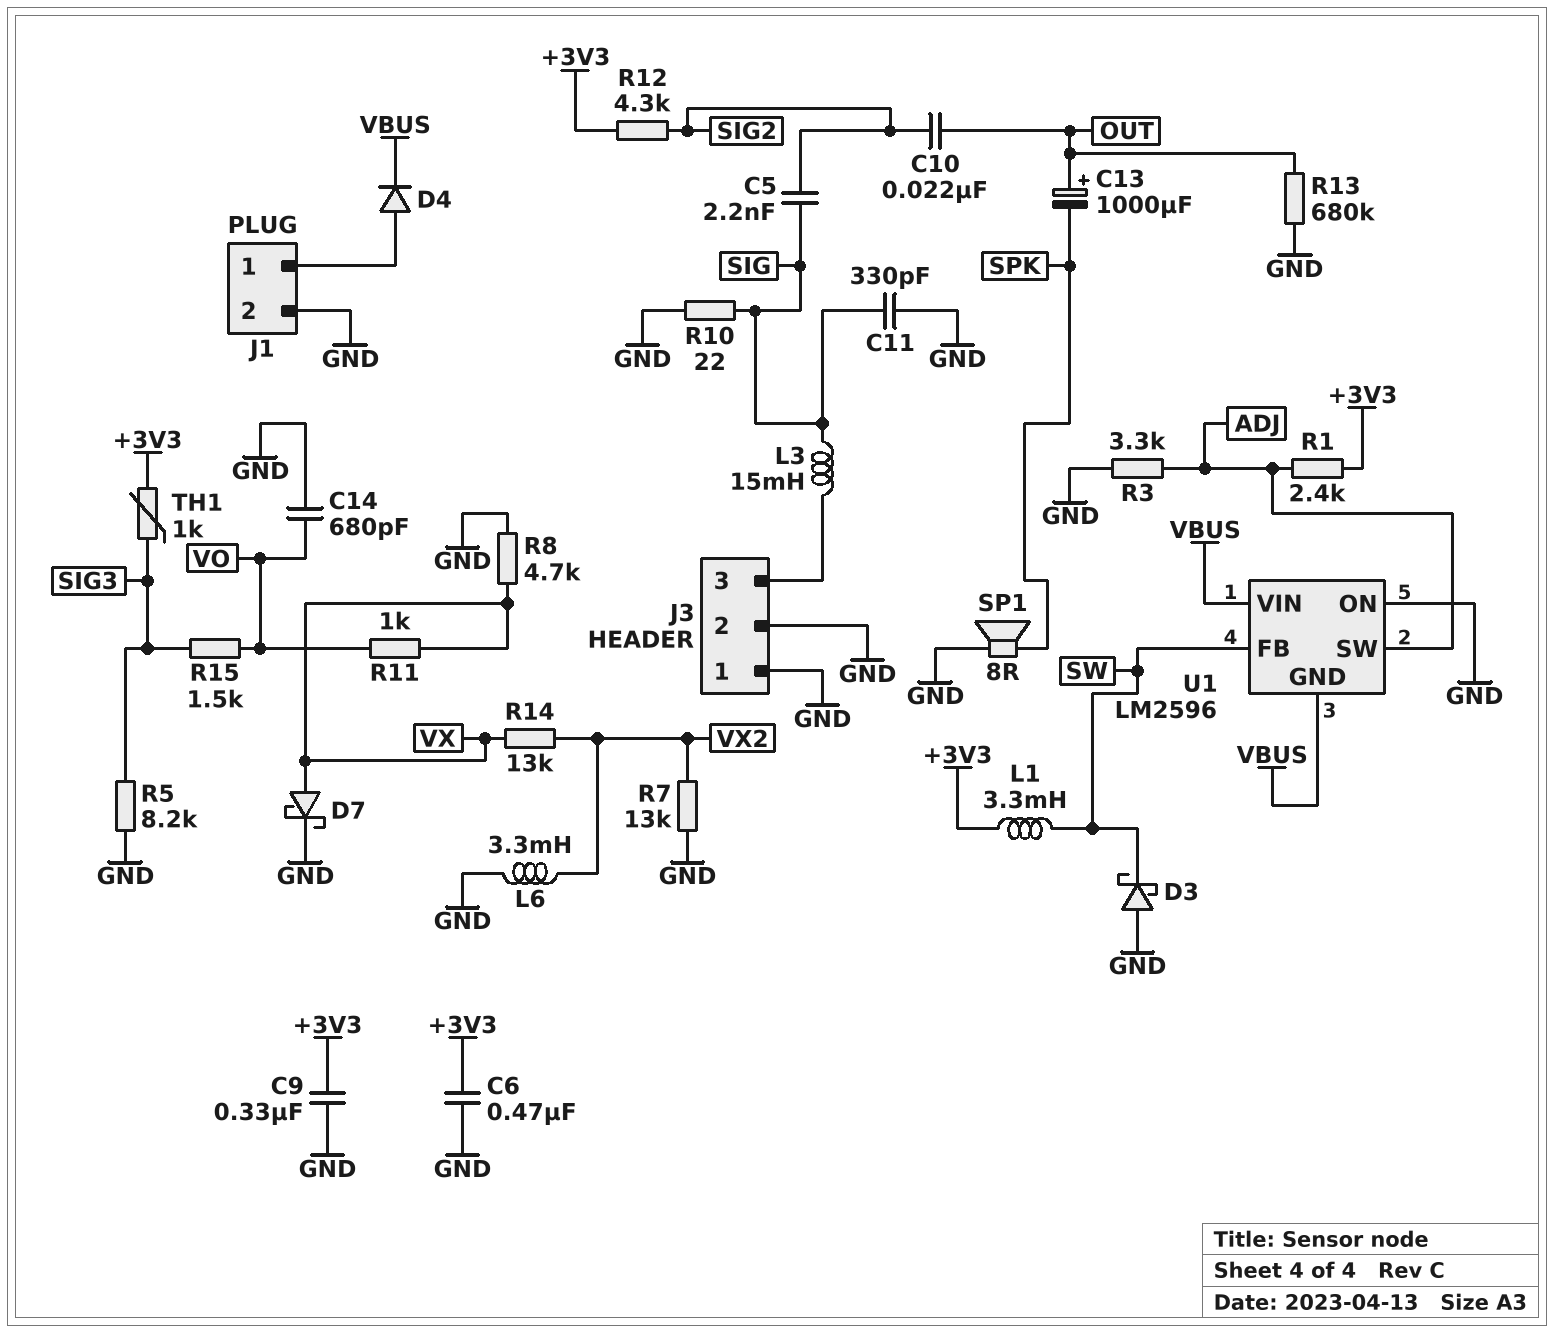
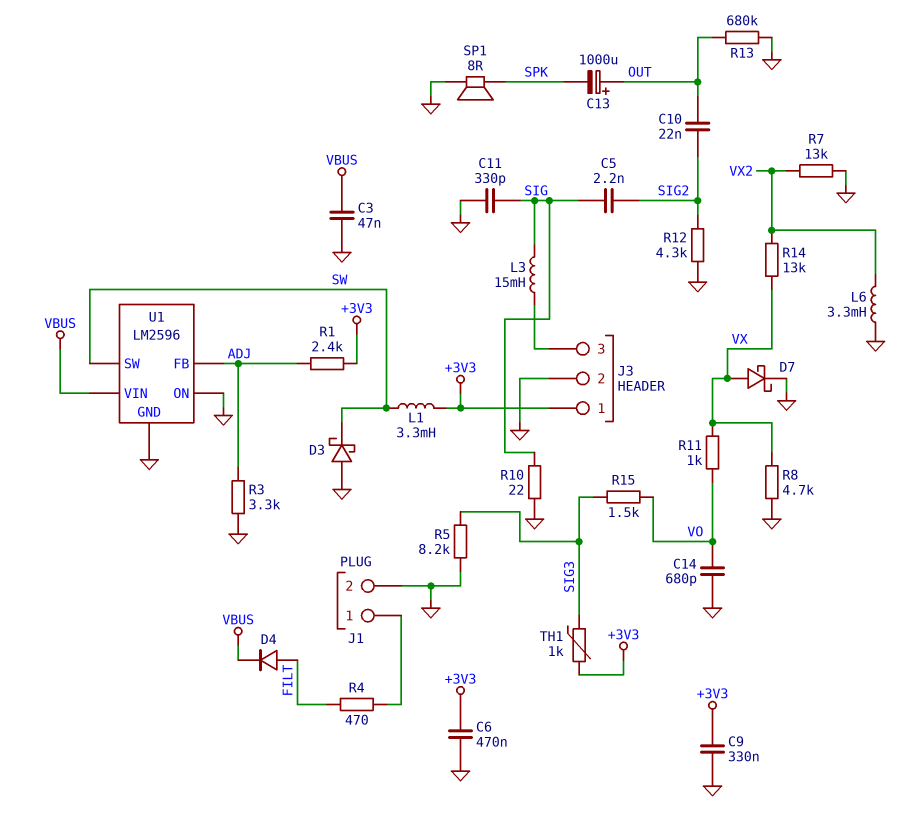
C3: none -> 47nF (GND, VBUS)
D4: diode (A J1/1, K VBUS) -> diode (A FILT, K VBUS)
J3 pin 1: GND -> +3V3
R4: none -> 470 (FILT, J1/1)
R12: 4.3k (+3V3, SIG2) -> 4.3k (GND, SIG2)
U1 pin FB: SW -> ADJ
U1 pin GND: VBUS -> GND
U1 pin SW: ADJ -> SW

